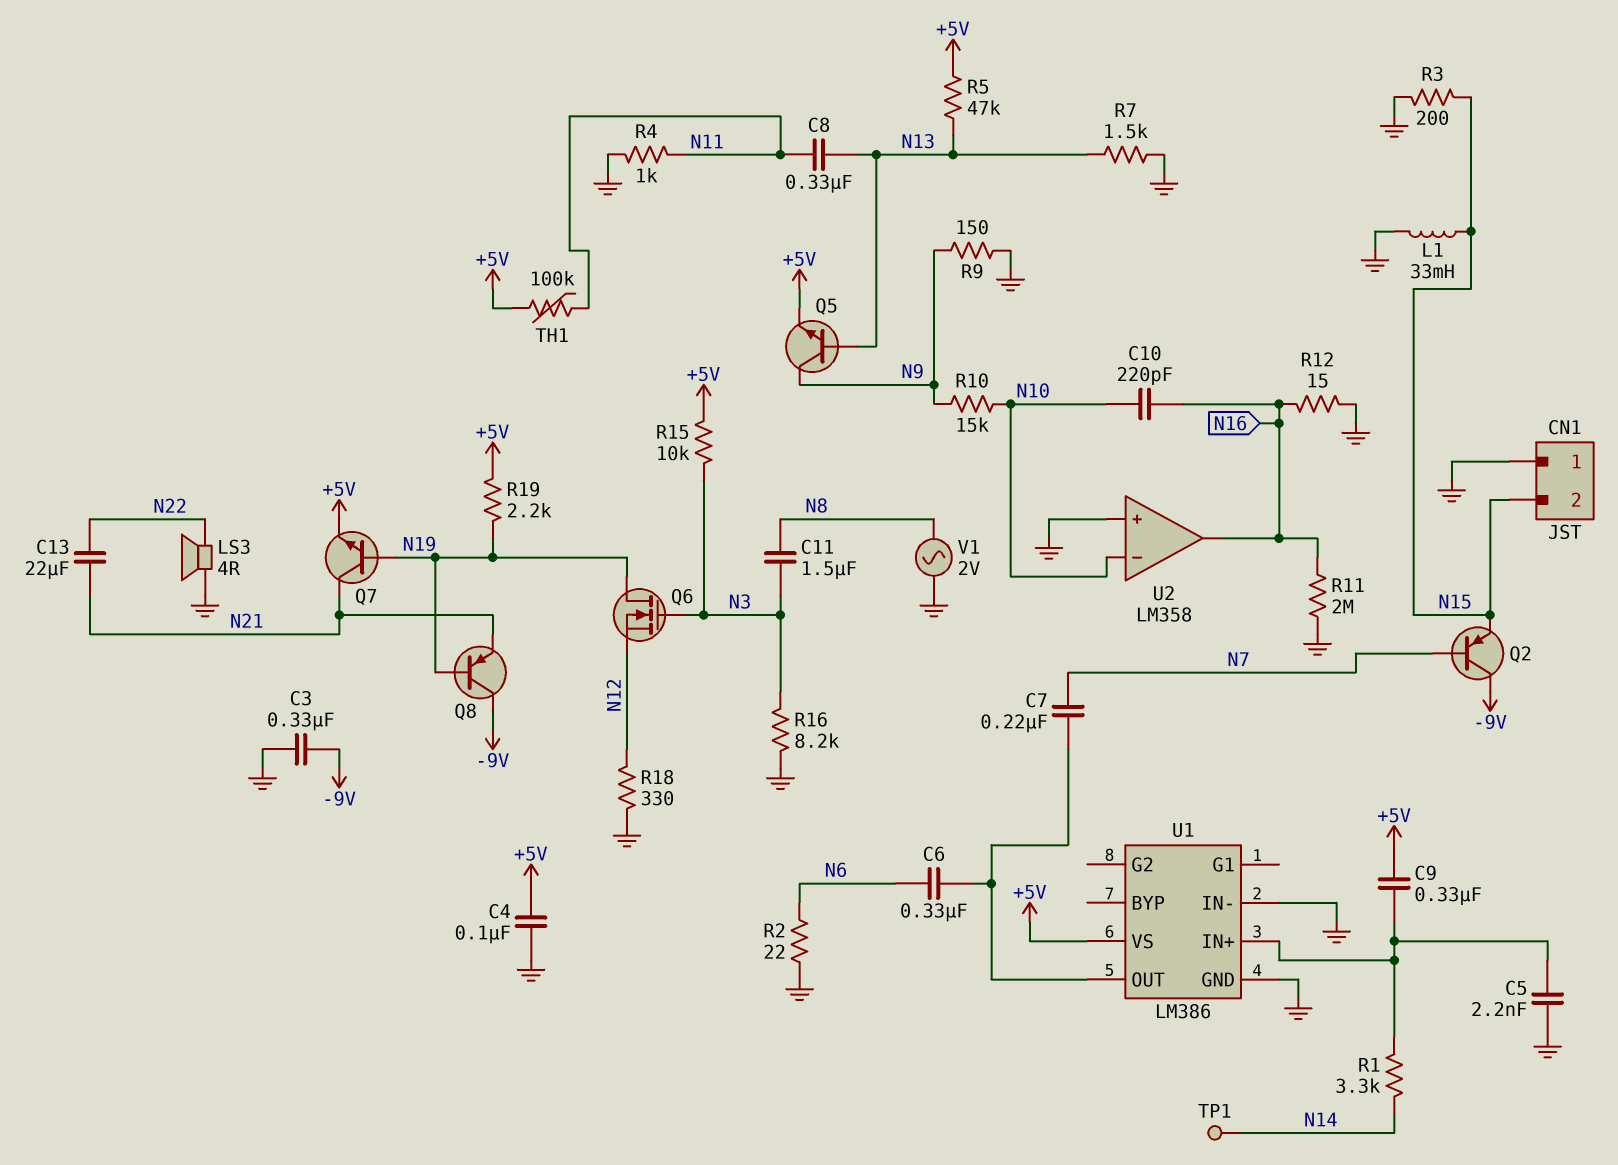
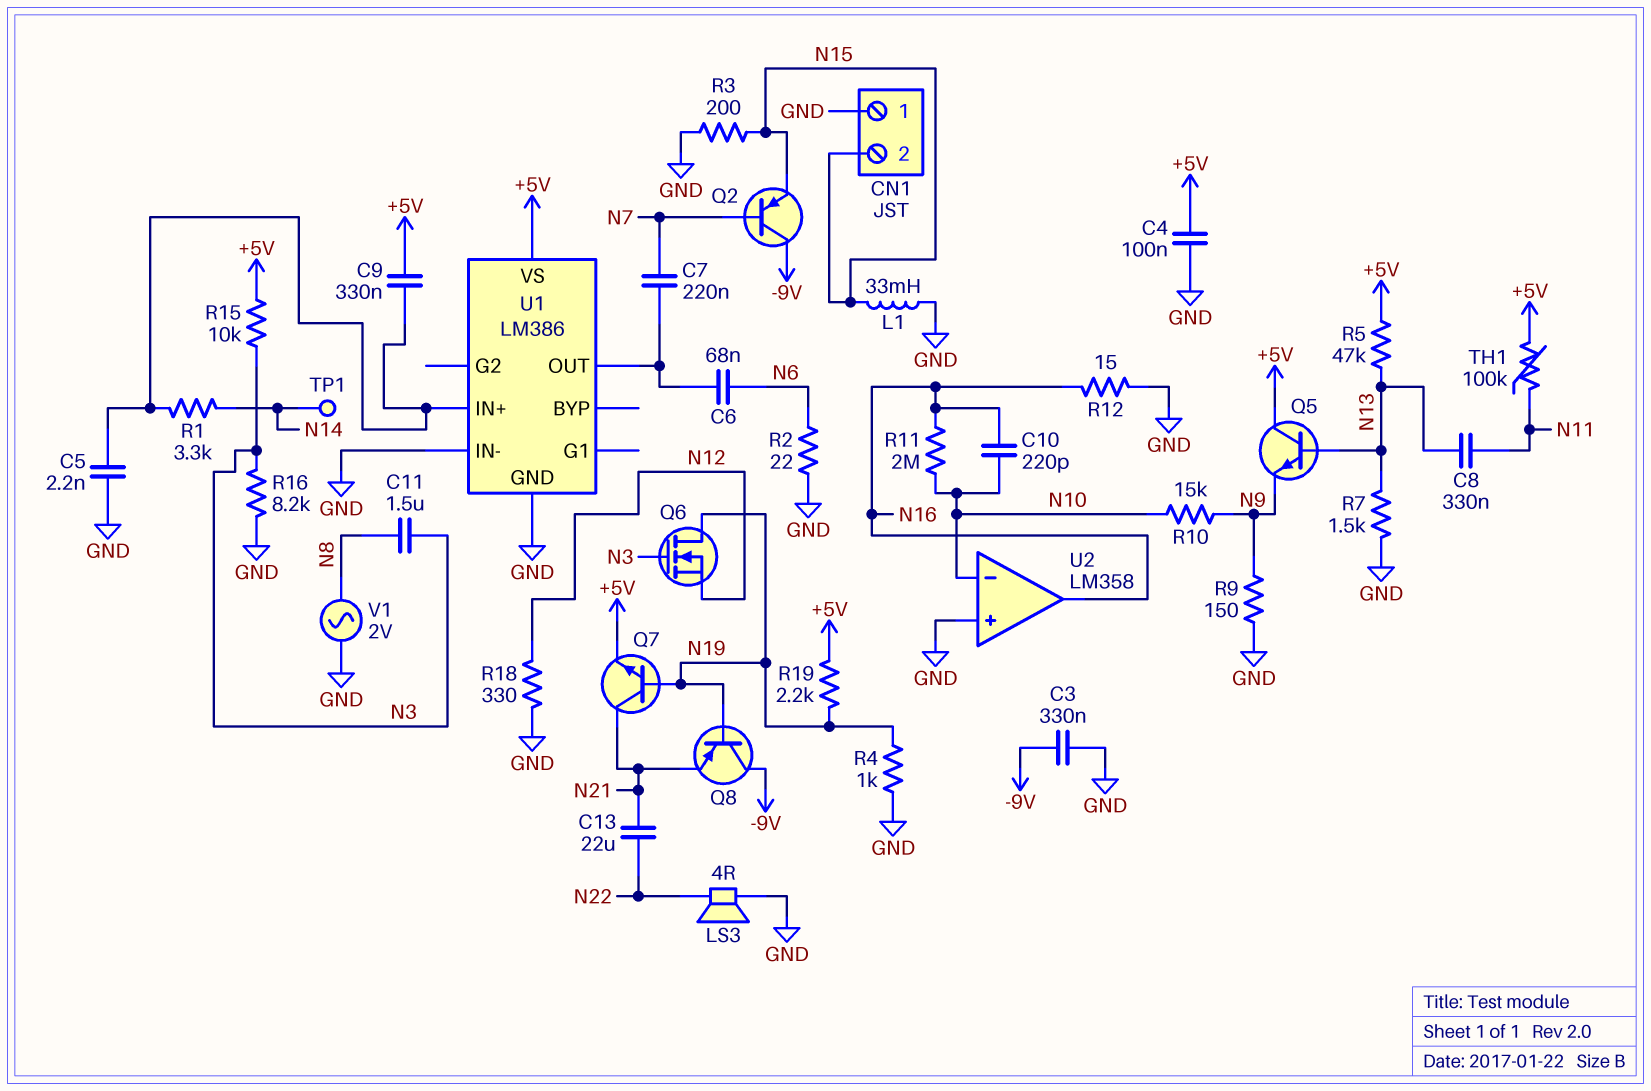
C6: 330nF (N6, U1/OUT) -> 68nF (N6, U1/OUT)
Q5: NPN (B N13, C N9, E +5V) -> NPN (B N13, C +5V, E N9)
R4: 1k (GND, N11) -> 1k (GND, N19)
R11: 2M (GND, N16) -> 2M (N10, N16)

